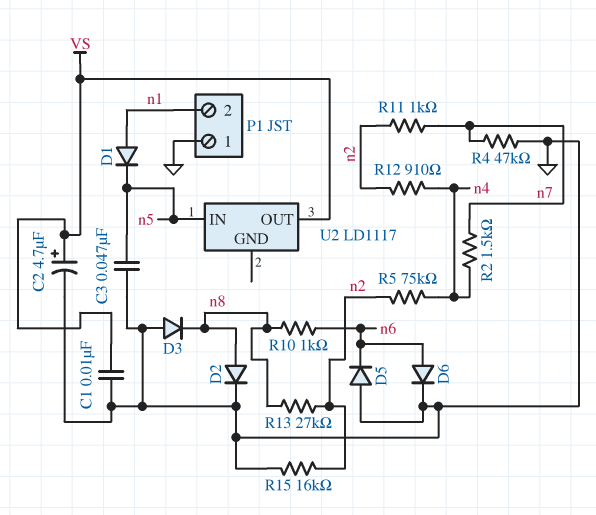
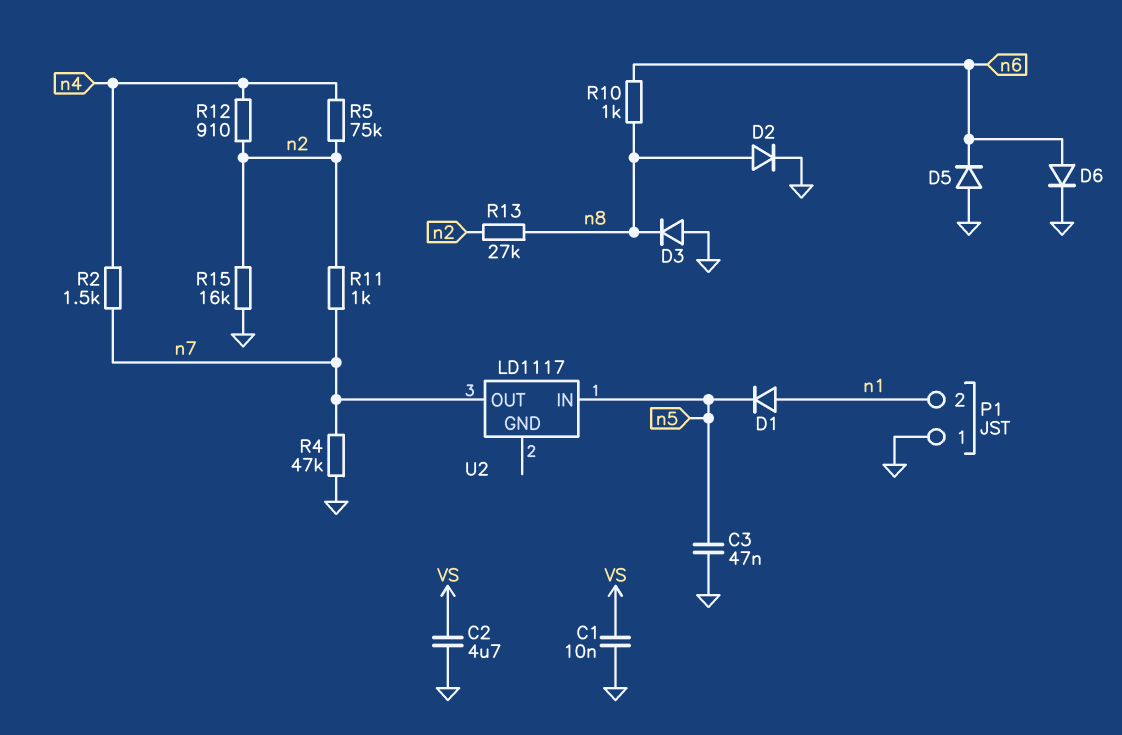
C2: 4.7uF (plus VS, minus GND) -> 4.7uF (GND, VS)
U2 pin OUT: VS -> n7

